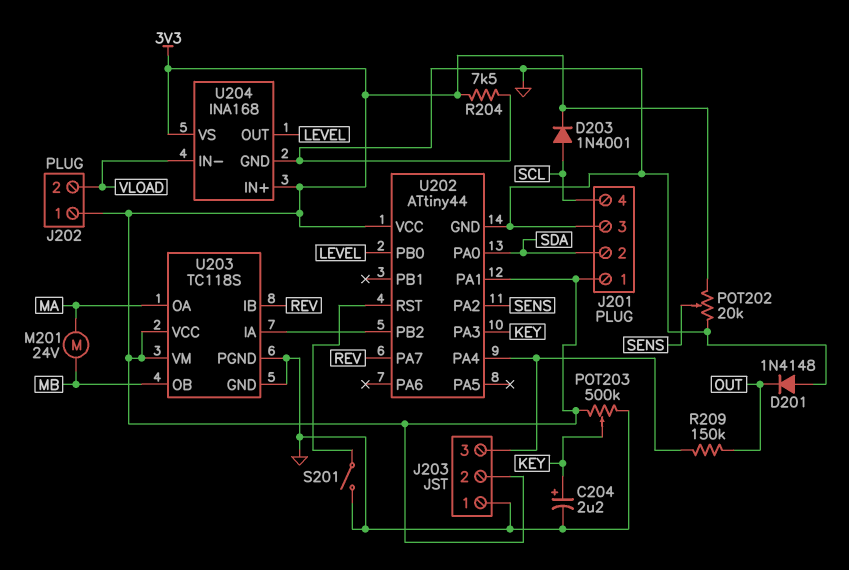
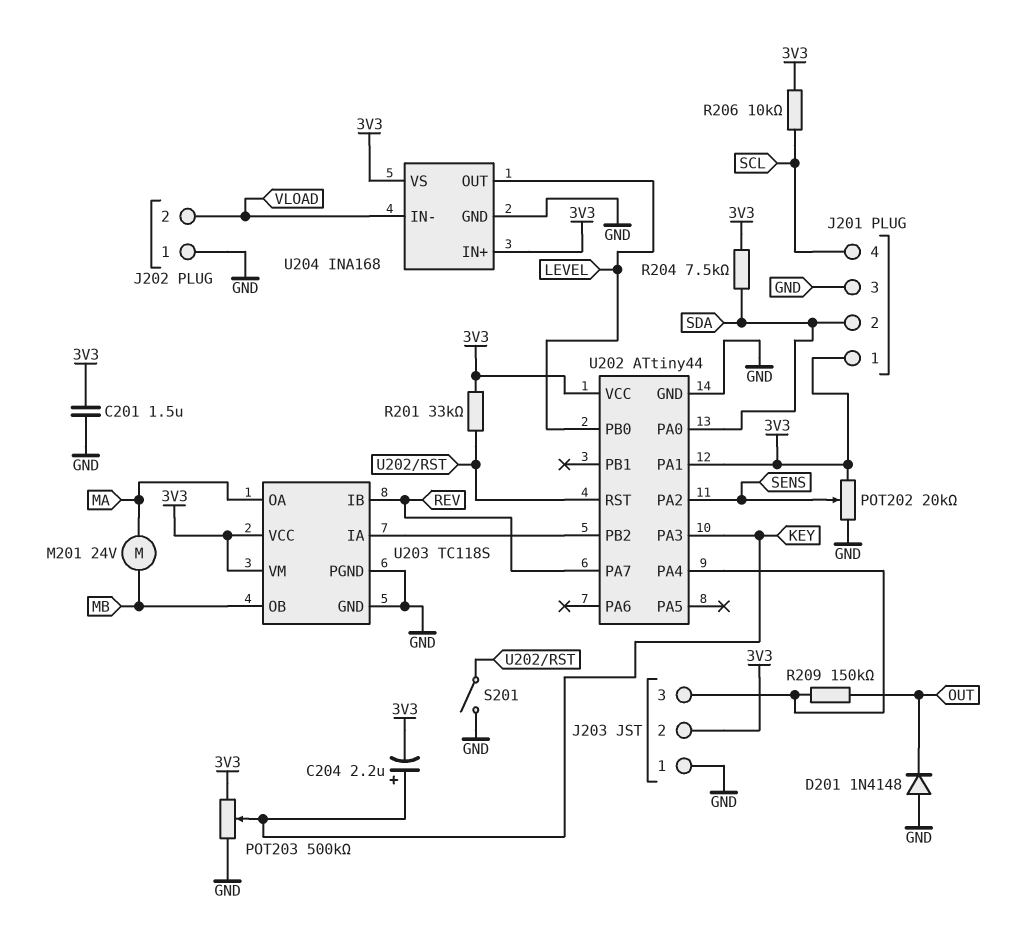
C201: none -> 1.5uF (3V3, GND)
C204: 2.2uF (plus KEY, minus GND) -> 2.2uF (plus KEY, minus 3V3)
D203: diode 1N4001 (A SCL, K 3V3) -> none
J202 pin 1: 3V3 -> GND
R201: none -> 33k (3V3, U202/RST)
R204: 7.5k (3V3, GND) -> 7.5k (3V3, SDA)
R206: none -> 10k (3V3, SCL)

